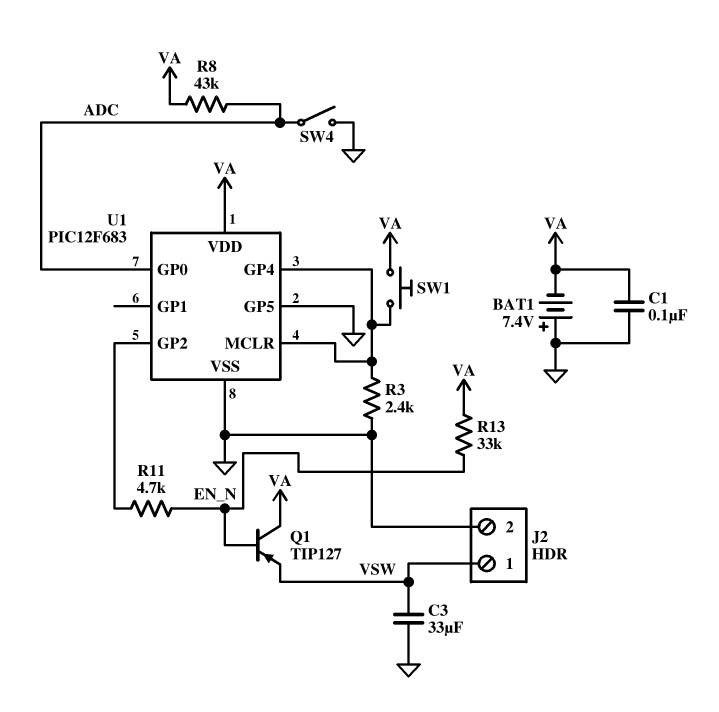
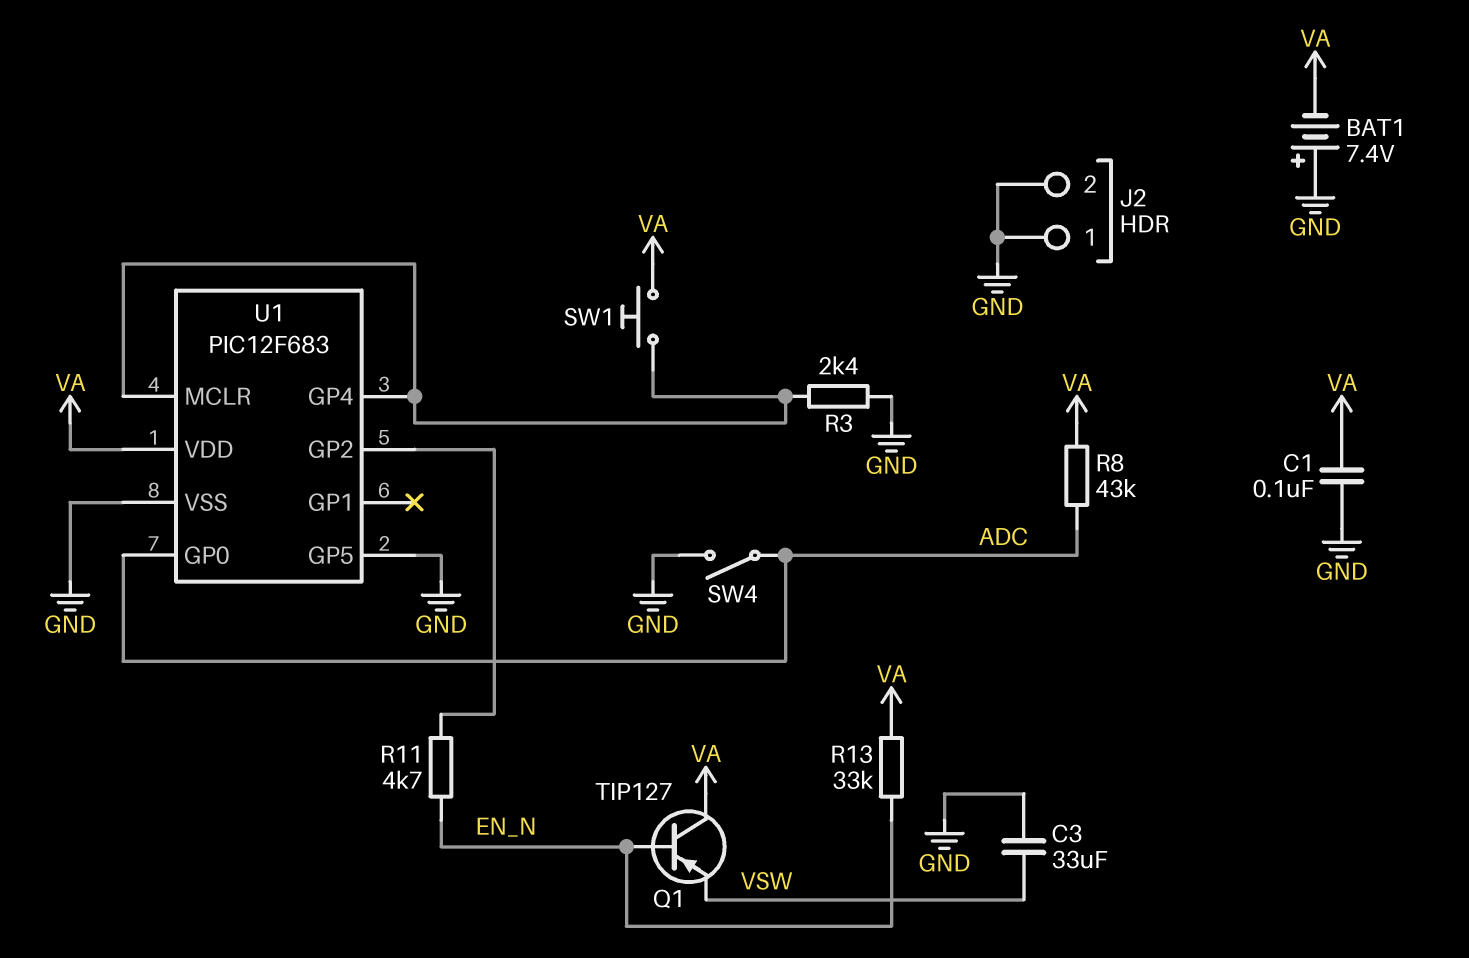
J2 pin 1: VSW -> GND

